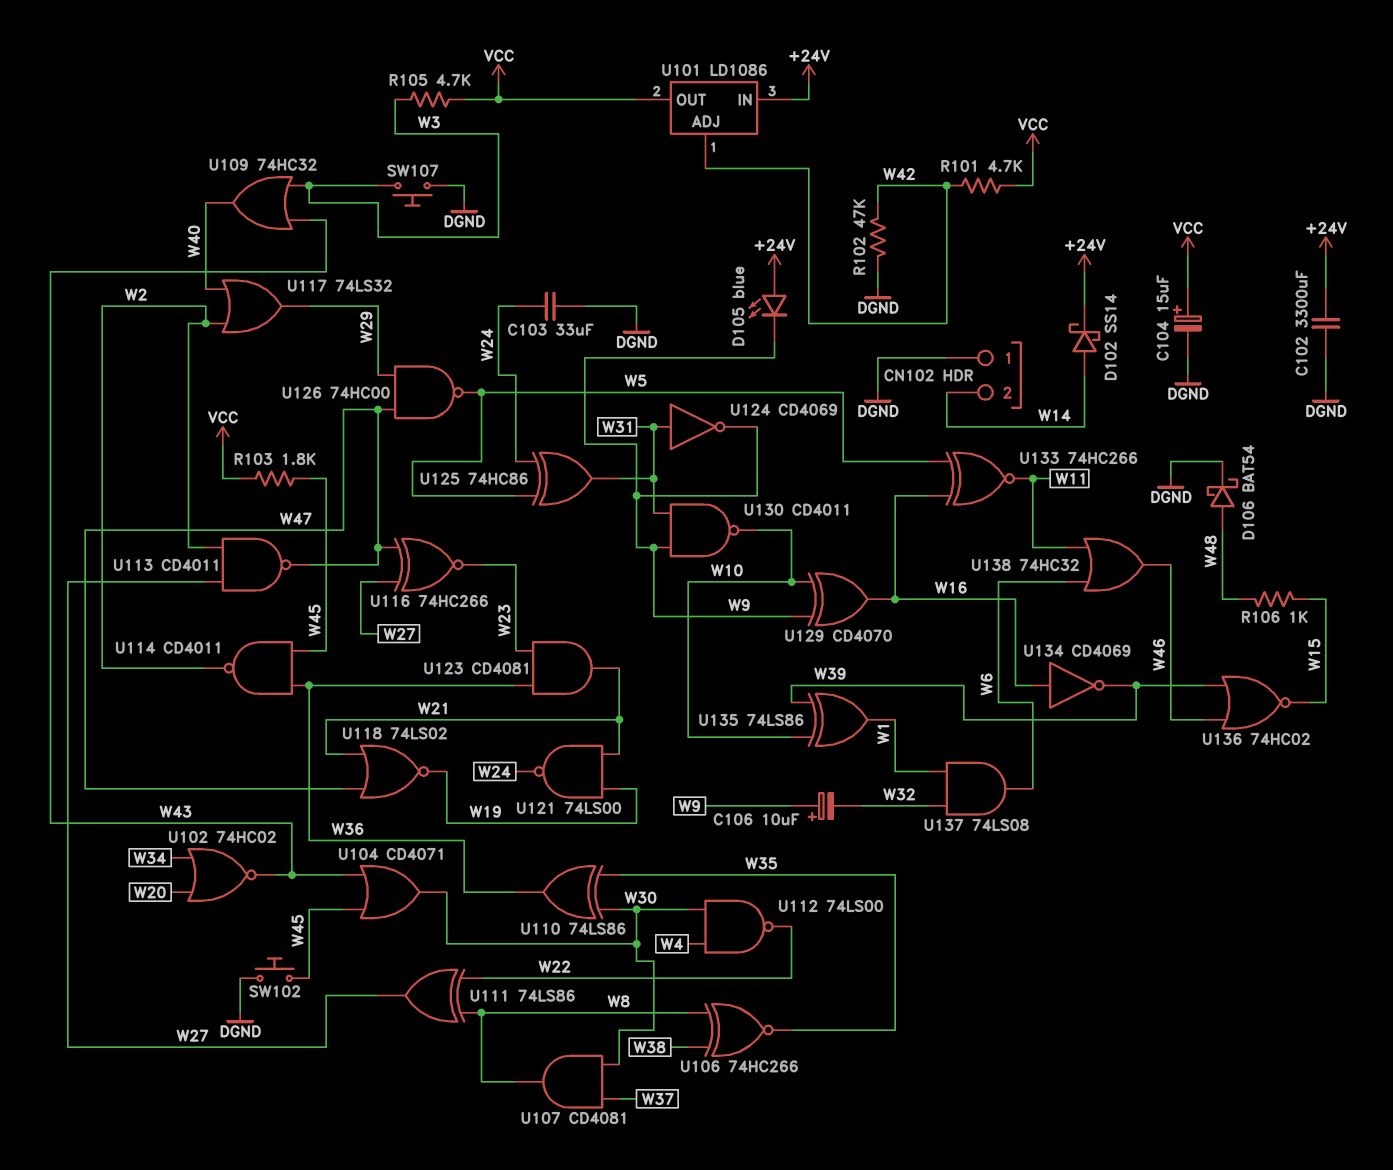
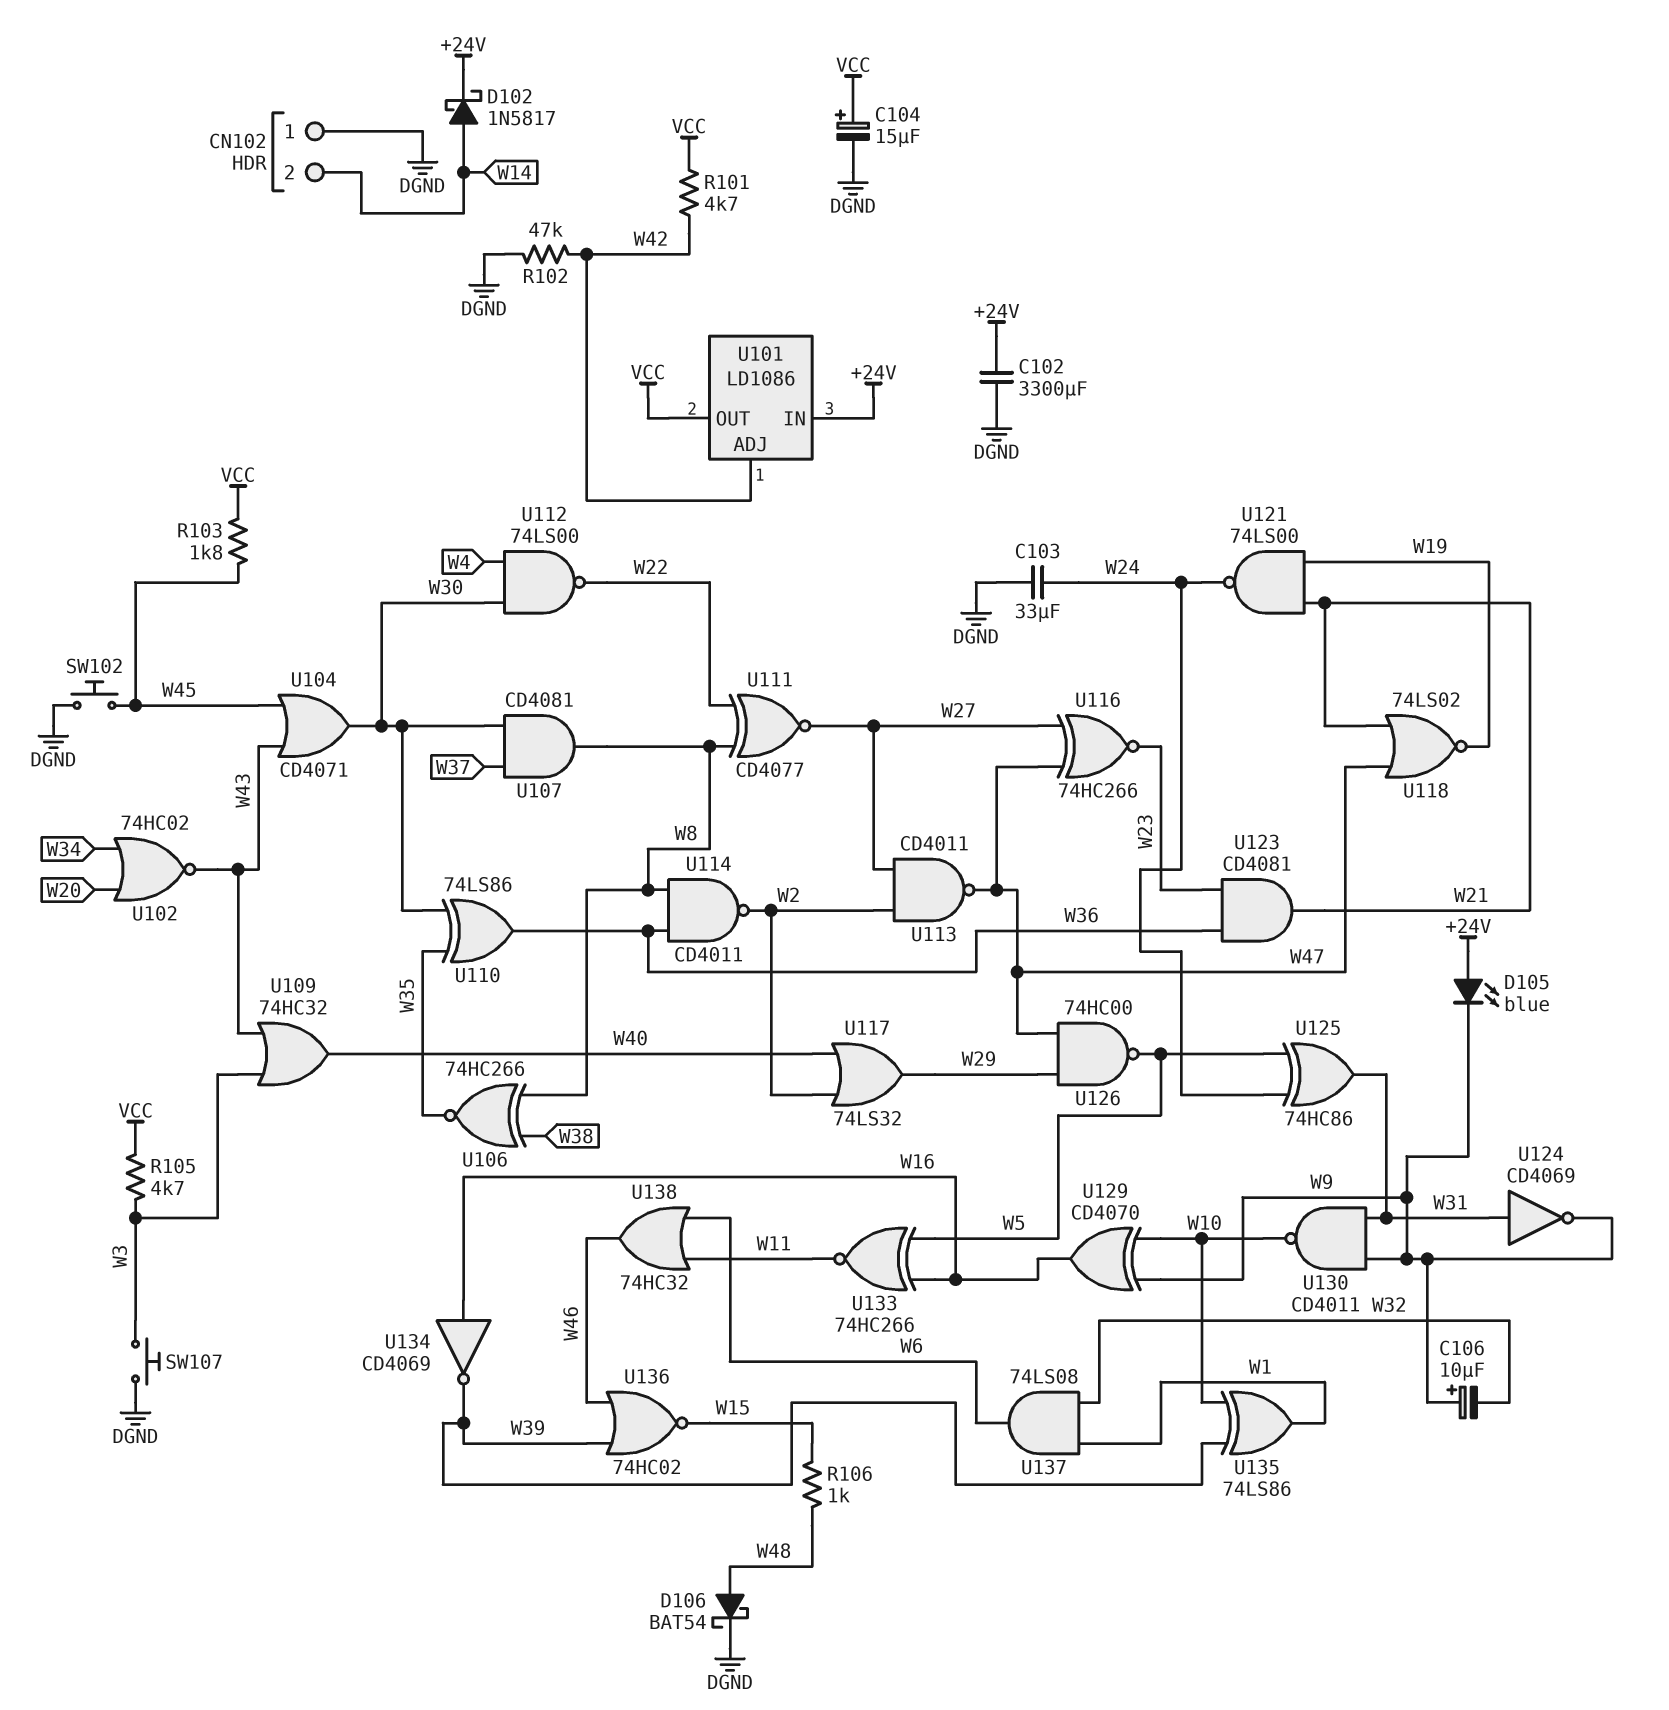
D102: schottky SS14 (A W14, K +24V) -> schottky 1N5817 (A W14, K +24V)
U111: XOR 74LS86 (in W8, in W22, out W27) -> XNOR CD4077 (in W8, in W22, out W27)
U114: NAND CD4011 (in W36, in W45, out W2) -> NAND CD4011 (in W8, in W36, out W2)

